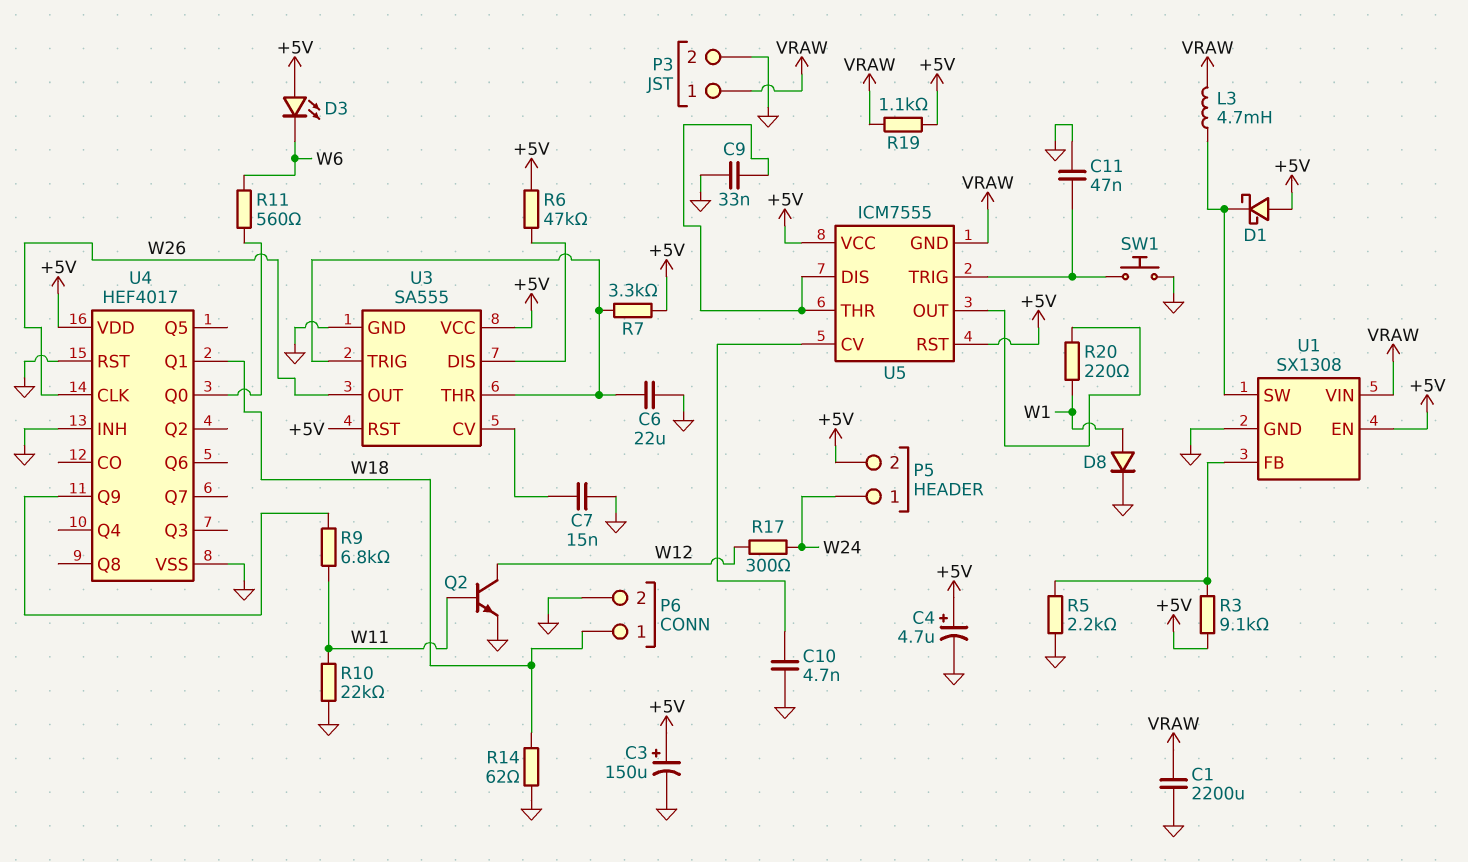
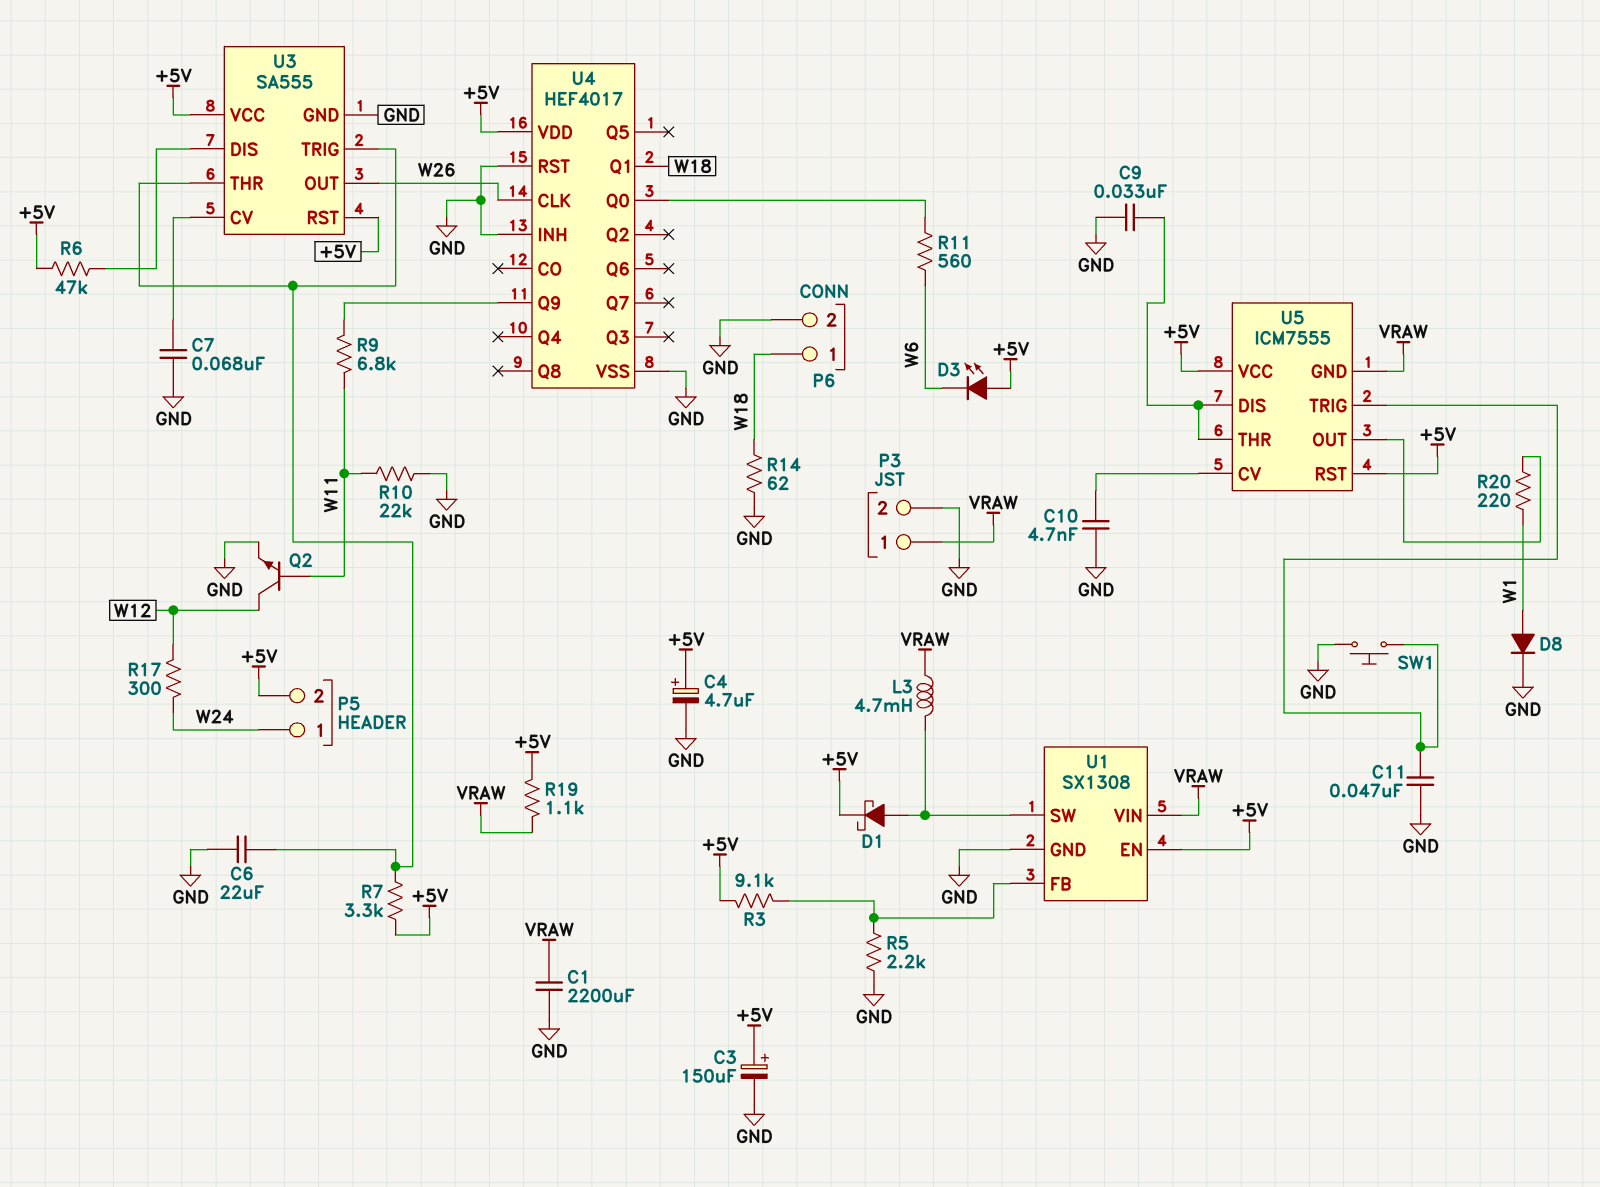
C7: 15nF (GND, U3/CV) -> 68nF (GND, U3/CV)
D1: schottky (A +5V, K U1/SW) -> schottky (A U1/SW, K +5V)

